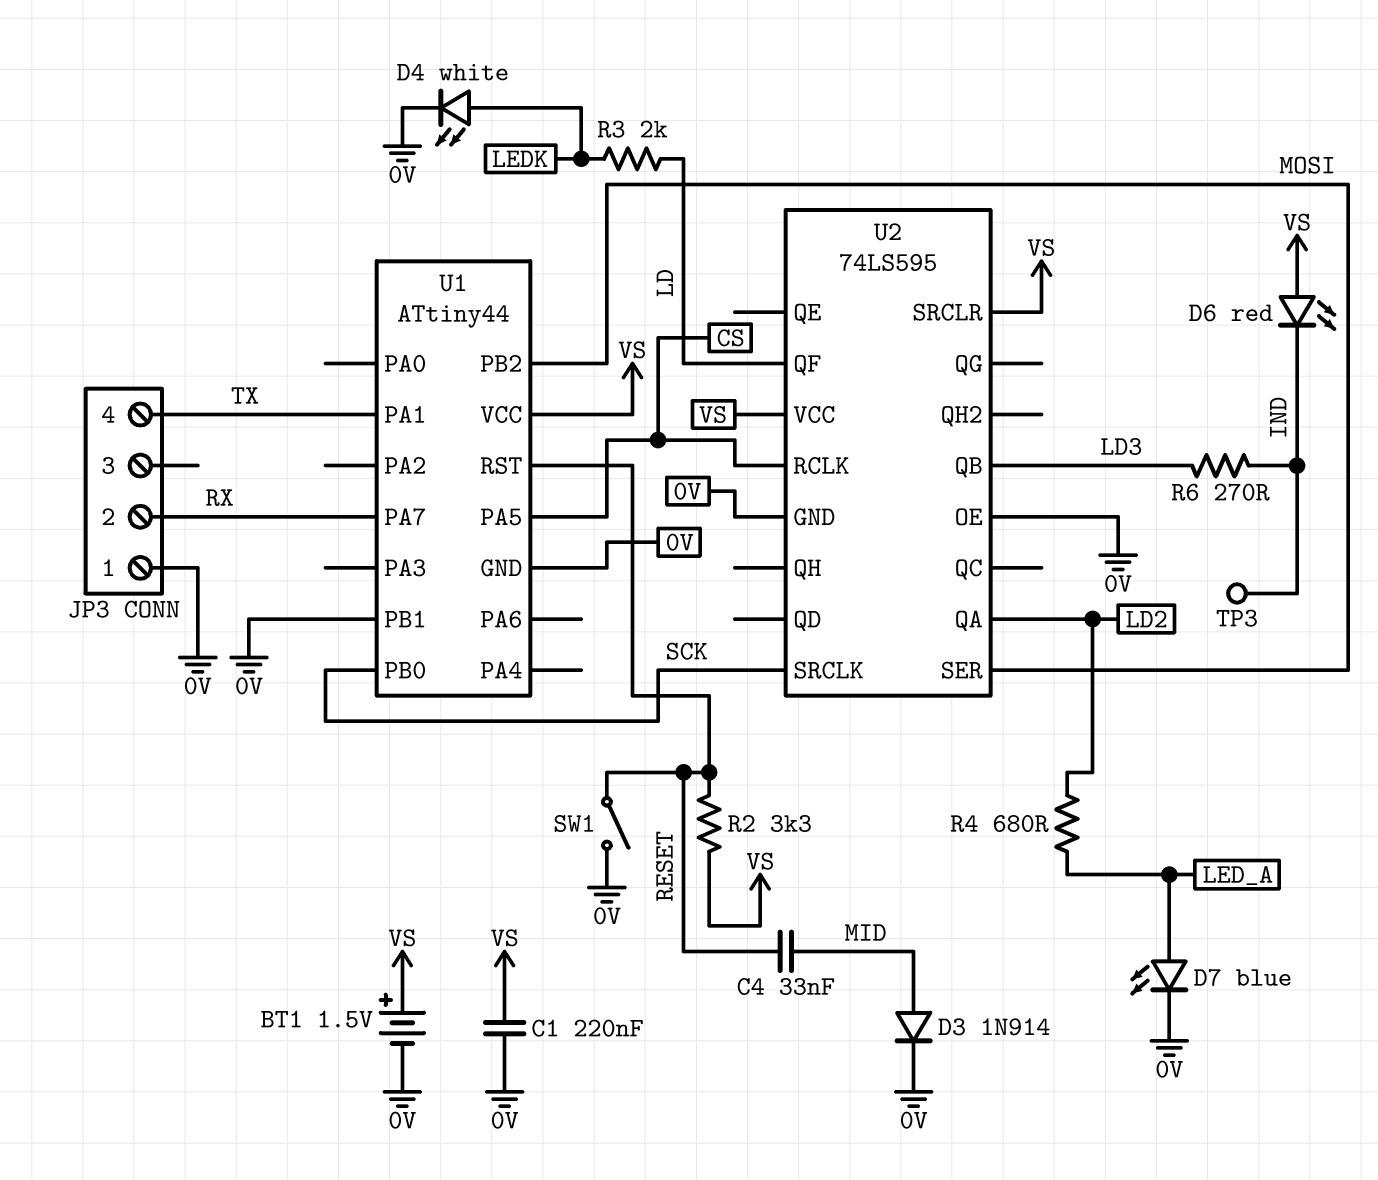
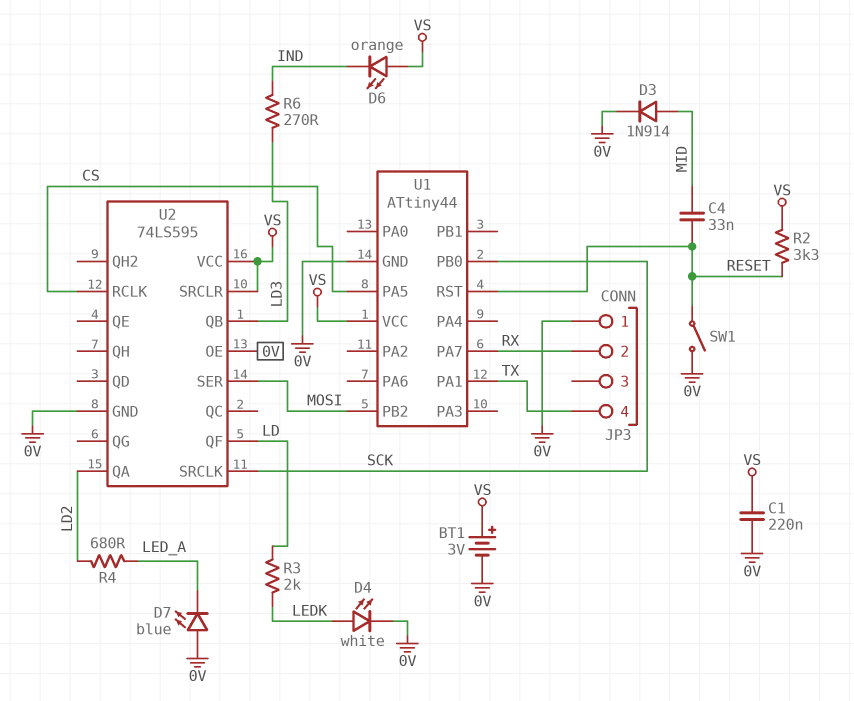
BT1: 1.5V (plus VS, minus 0V) -> 3V (plus VS, minus 0V)
D6: LED red (A VS, K IND) -> LED orange (A VS, K IND)
D7: LED blue (A LED_A, K 0V) -> LED blue (A 0V, K LED_A)
TP3: test point (IND) -> none
U1 pin PB1: 0V -> none

